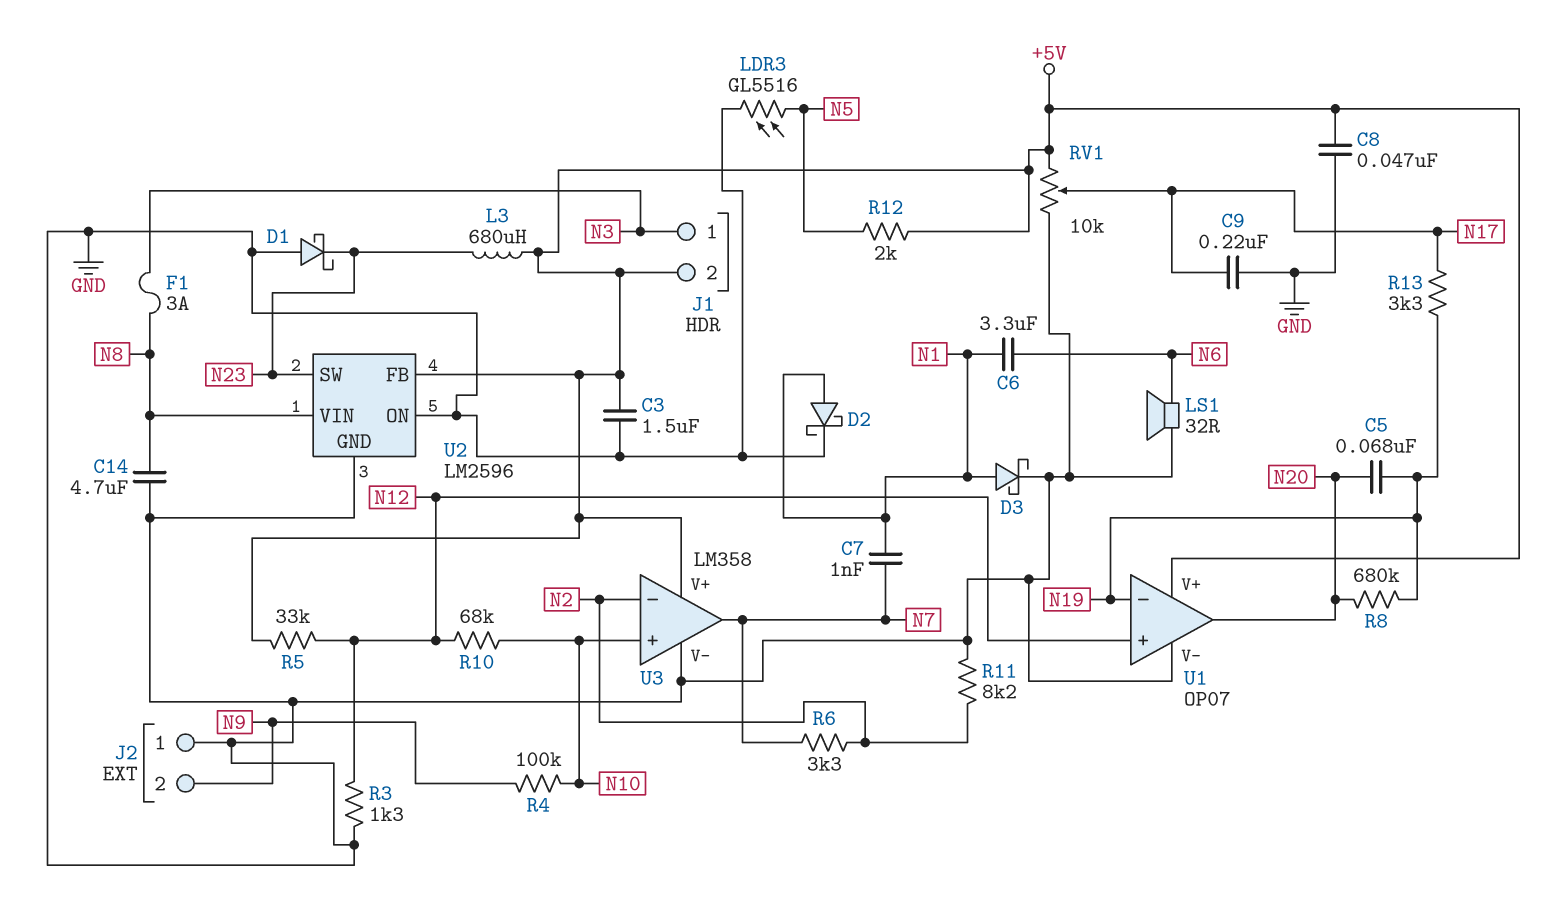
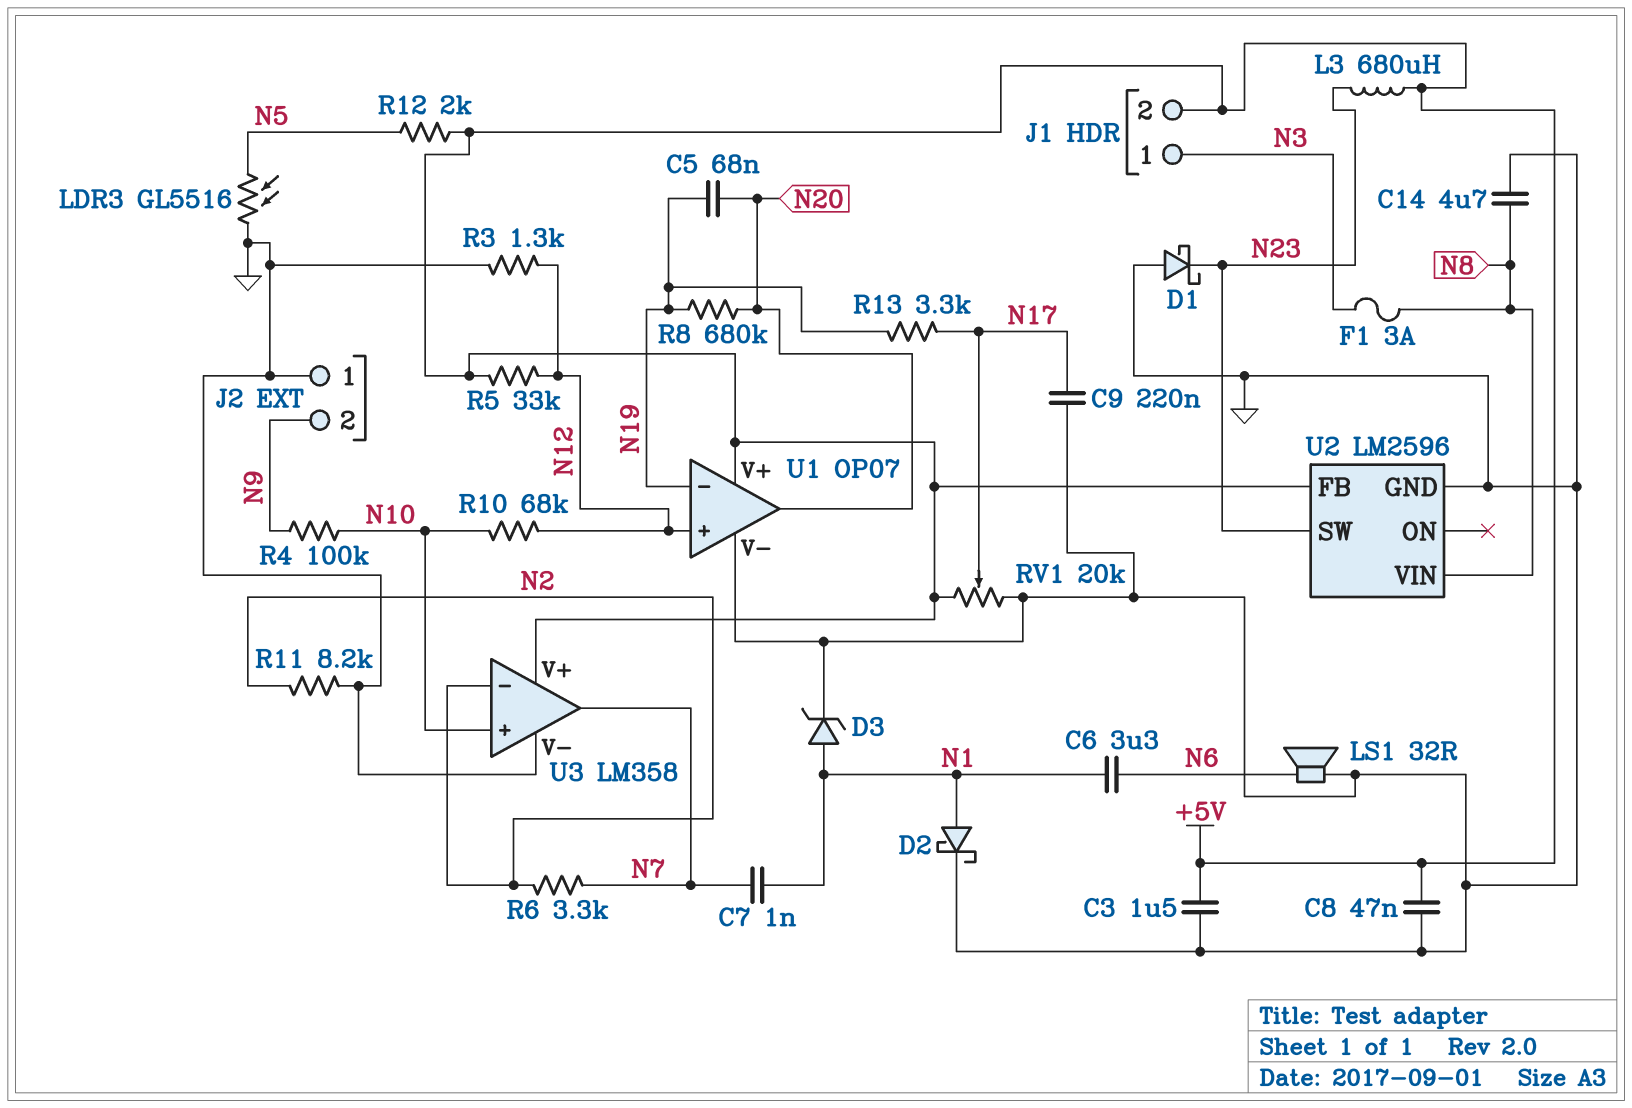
D3: schottky (A N1, K GND) -> zener (A N1, K GND)
RV1: 10k (+5V, GND, wiper N17) -> 20k (+5V, GND, wiper N17)
U2 pin ON: GND -> none

